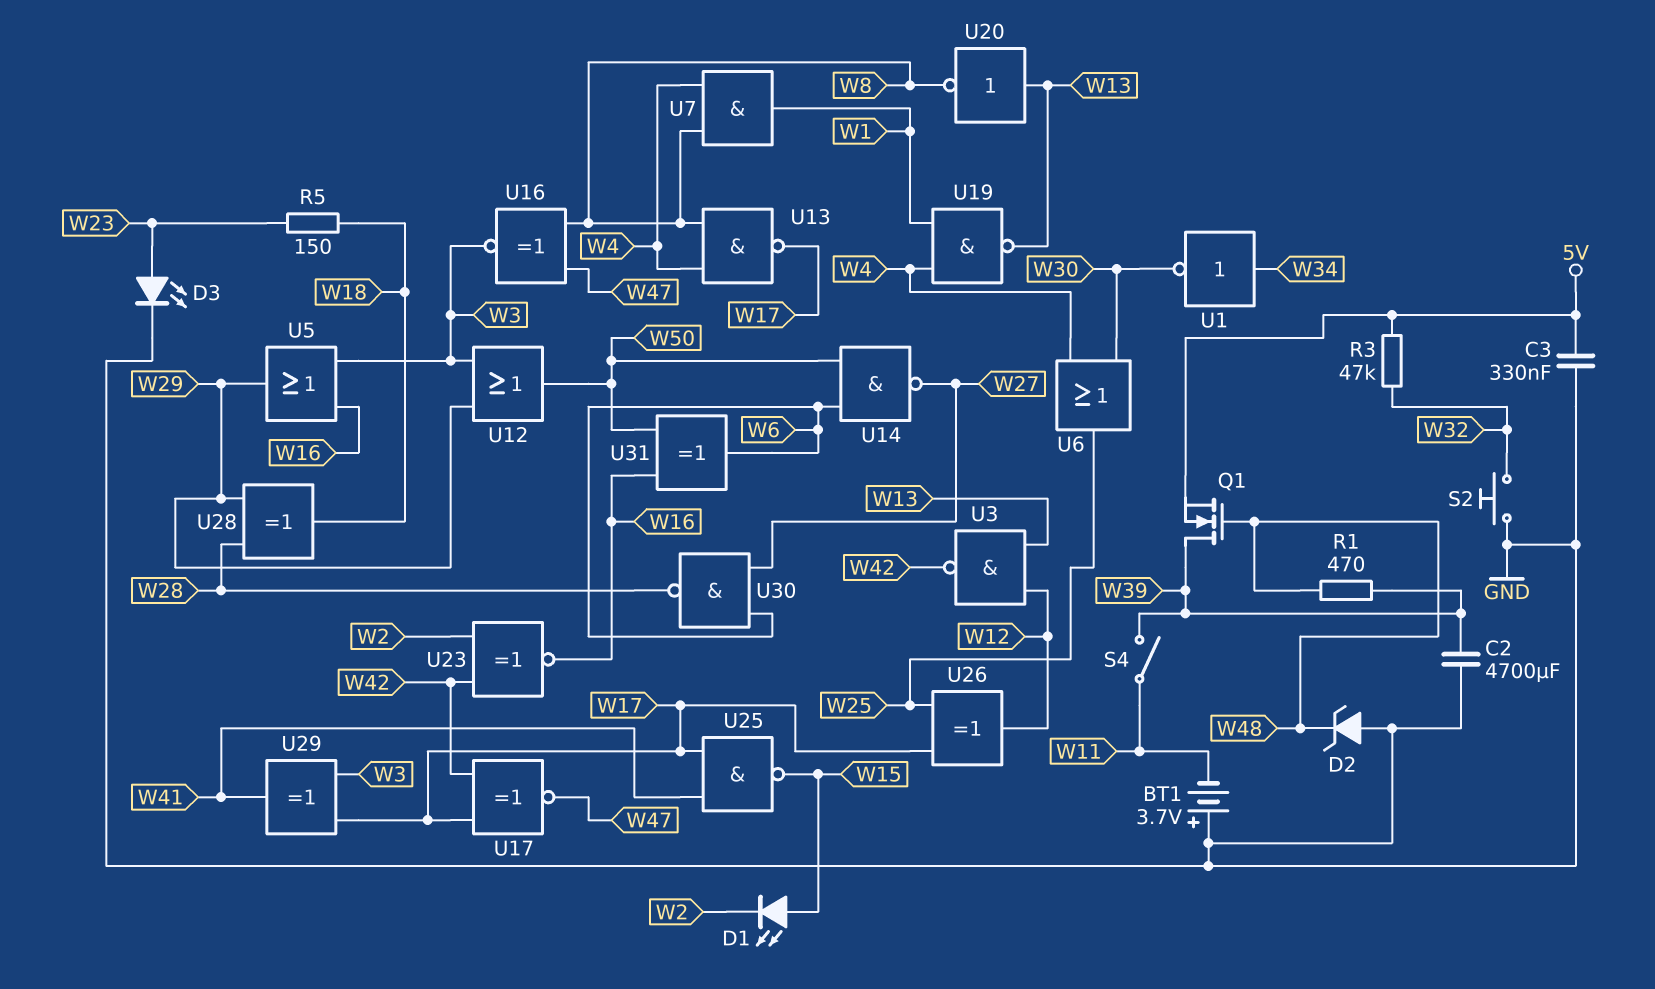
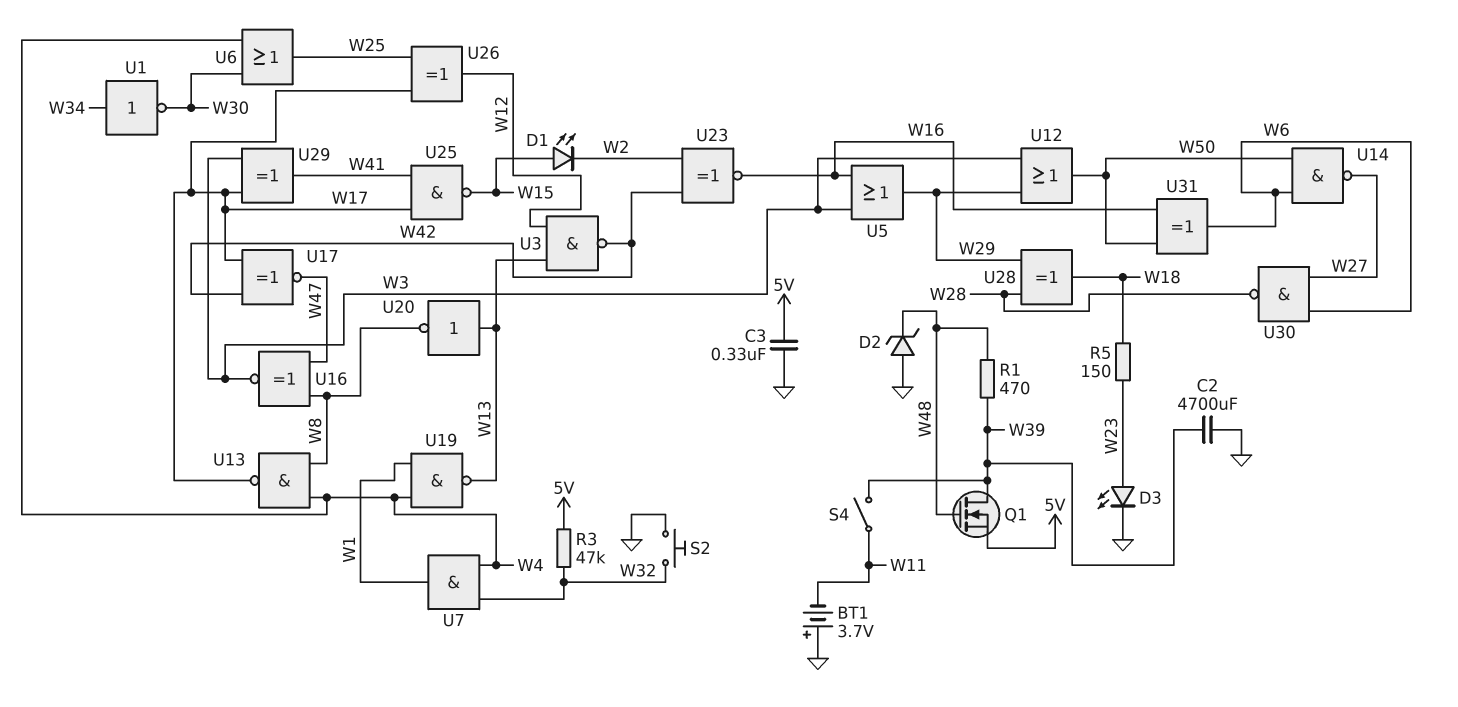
U7: AND (in W4, in W8, out W1) -> AND (in W4, in W32, out W1)

